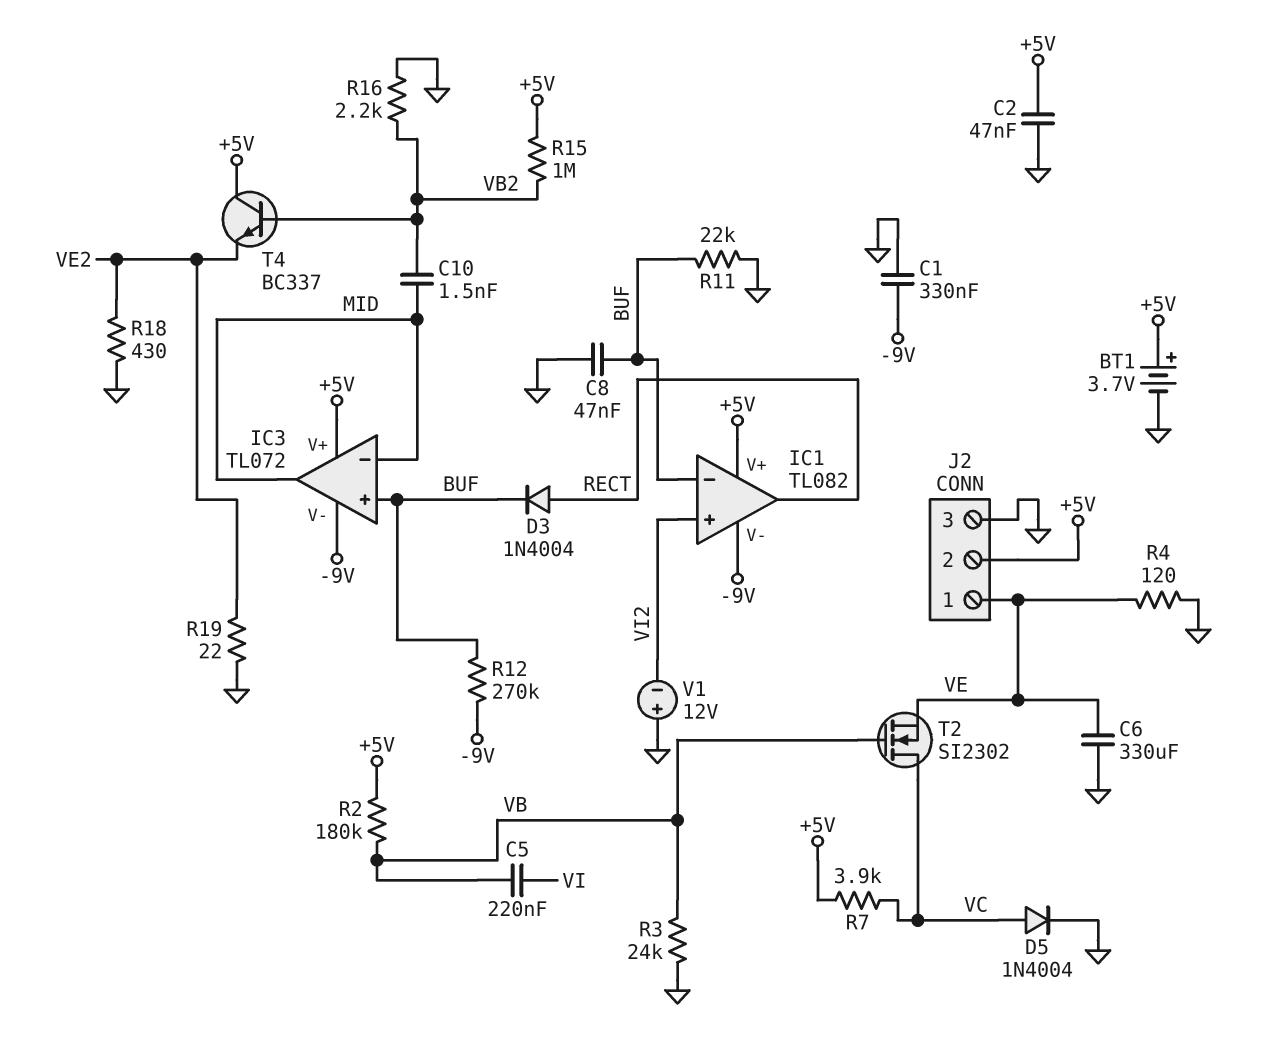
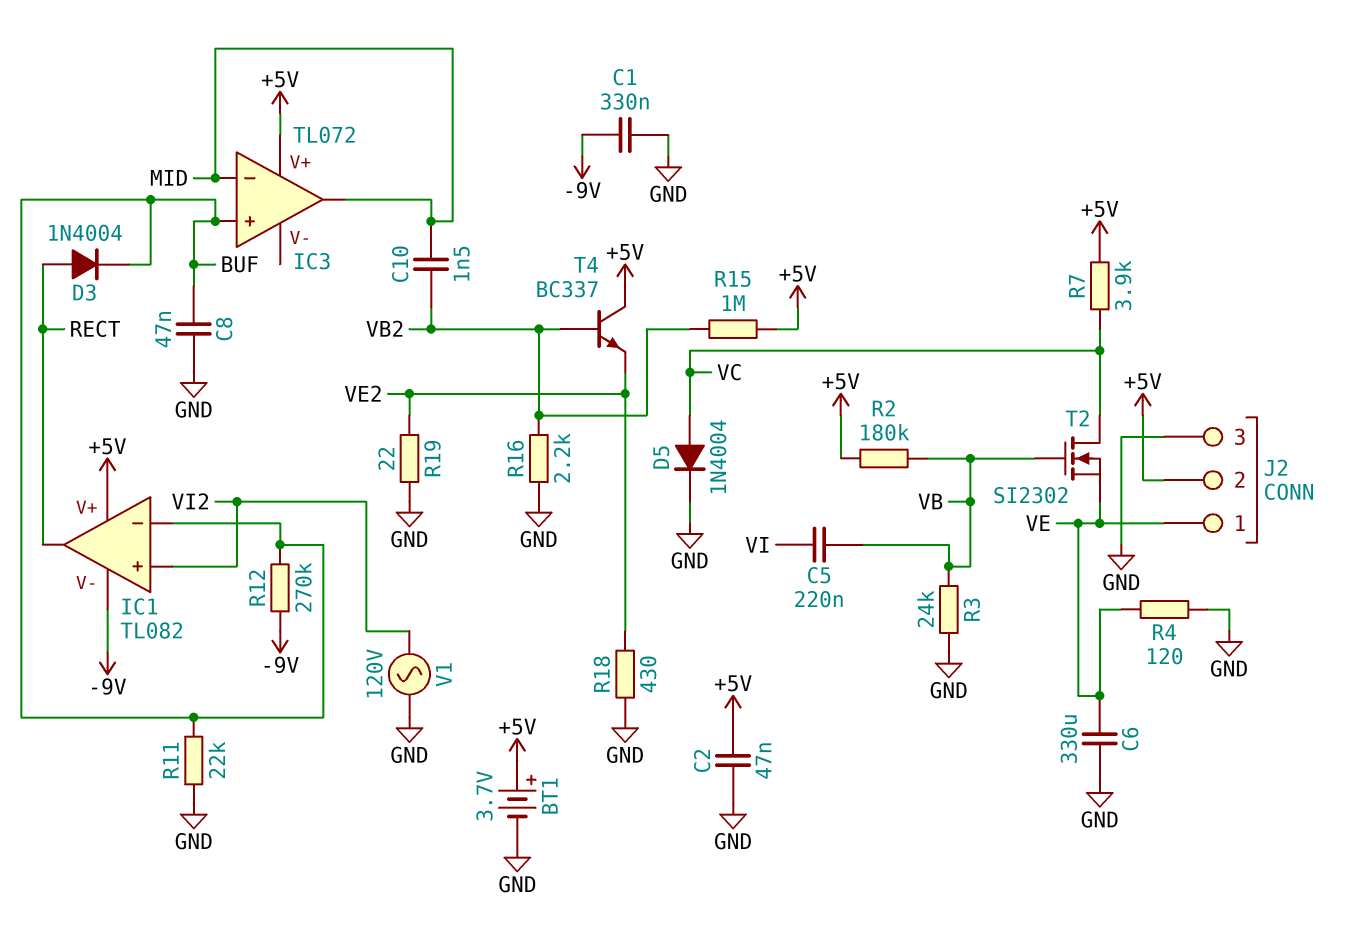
IC3 pin V-: -9V -> none
V1: 12V (plus GND, minus VI2) -> AC 120V (GND, VI2)

